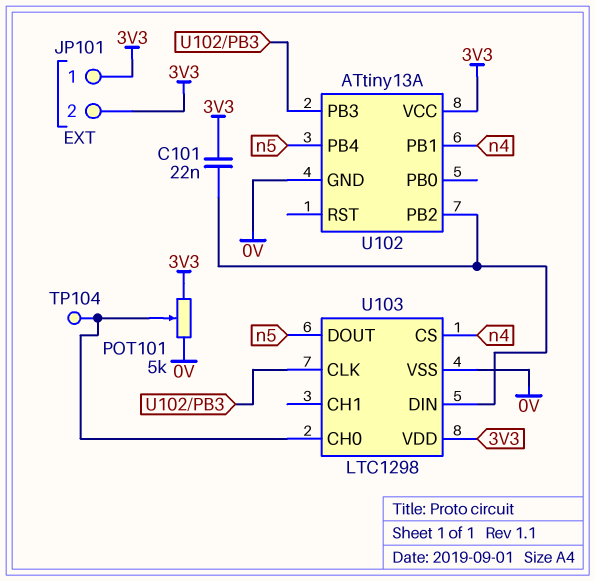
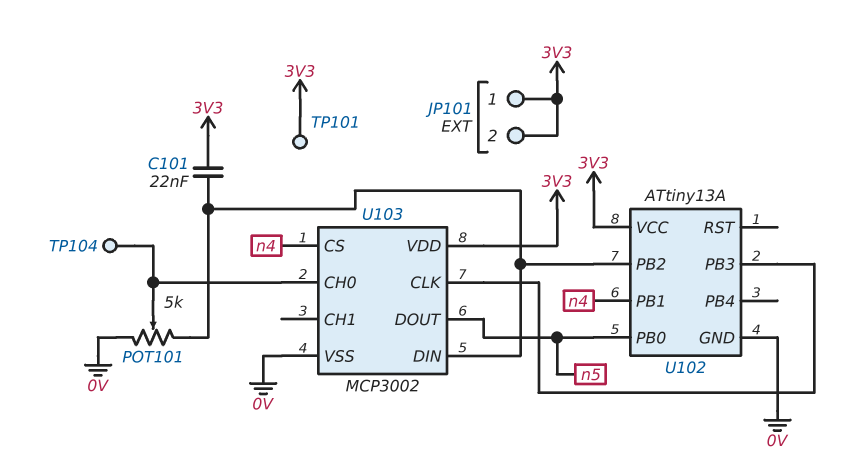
POT101: 5k (0V, 3V3, wiper U103/CH0) -> 5k (0V, U102/PB2, wiper U103/CH0)
TP101: none -> test point (3V3)
U102 pin PB0: none -> n5
U102 pin PB4: n5 -> none
U103: LTC1298 -> MCP3002

